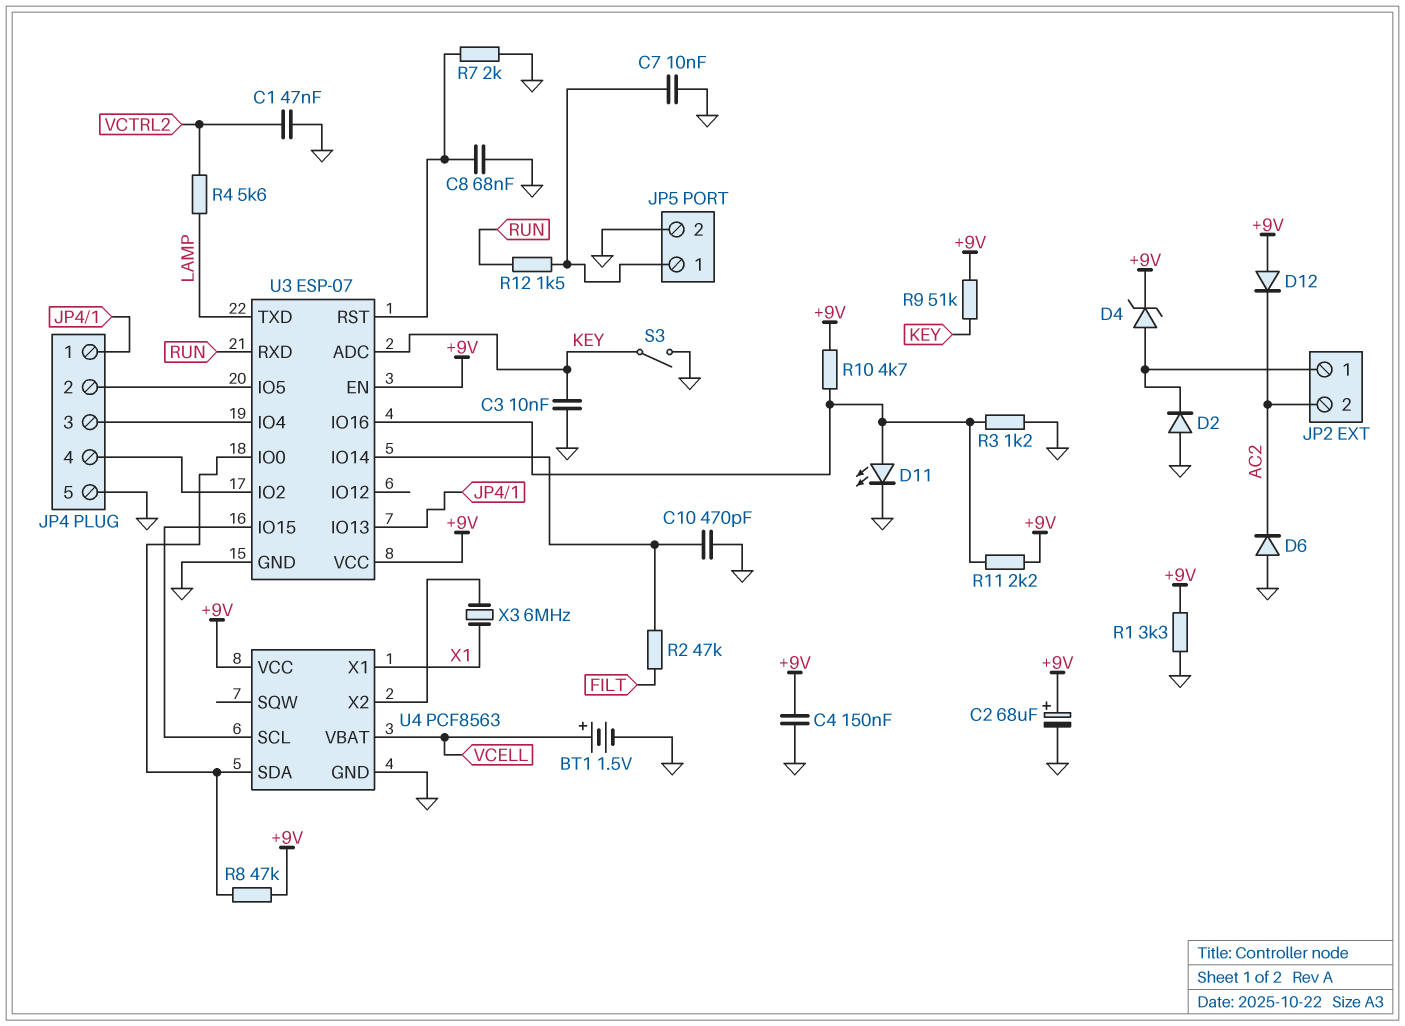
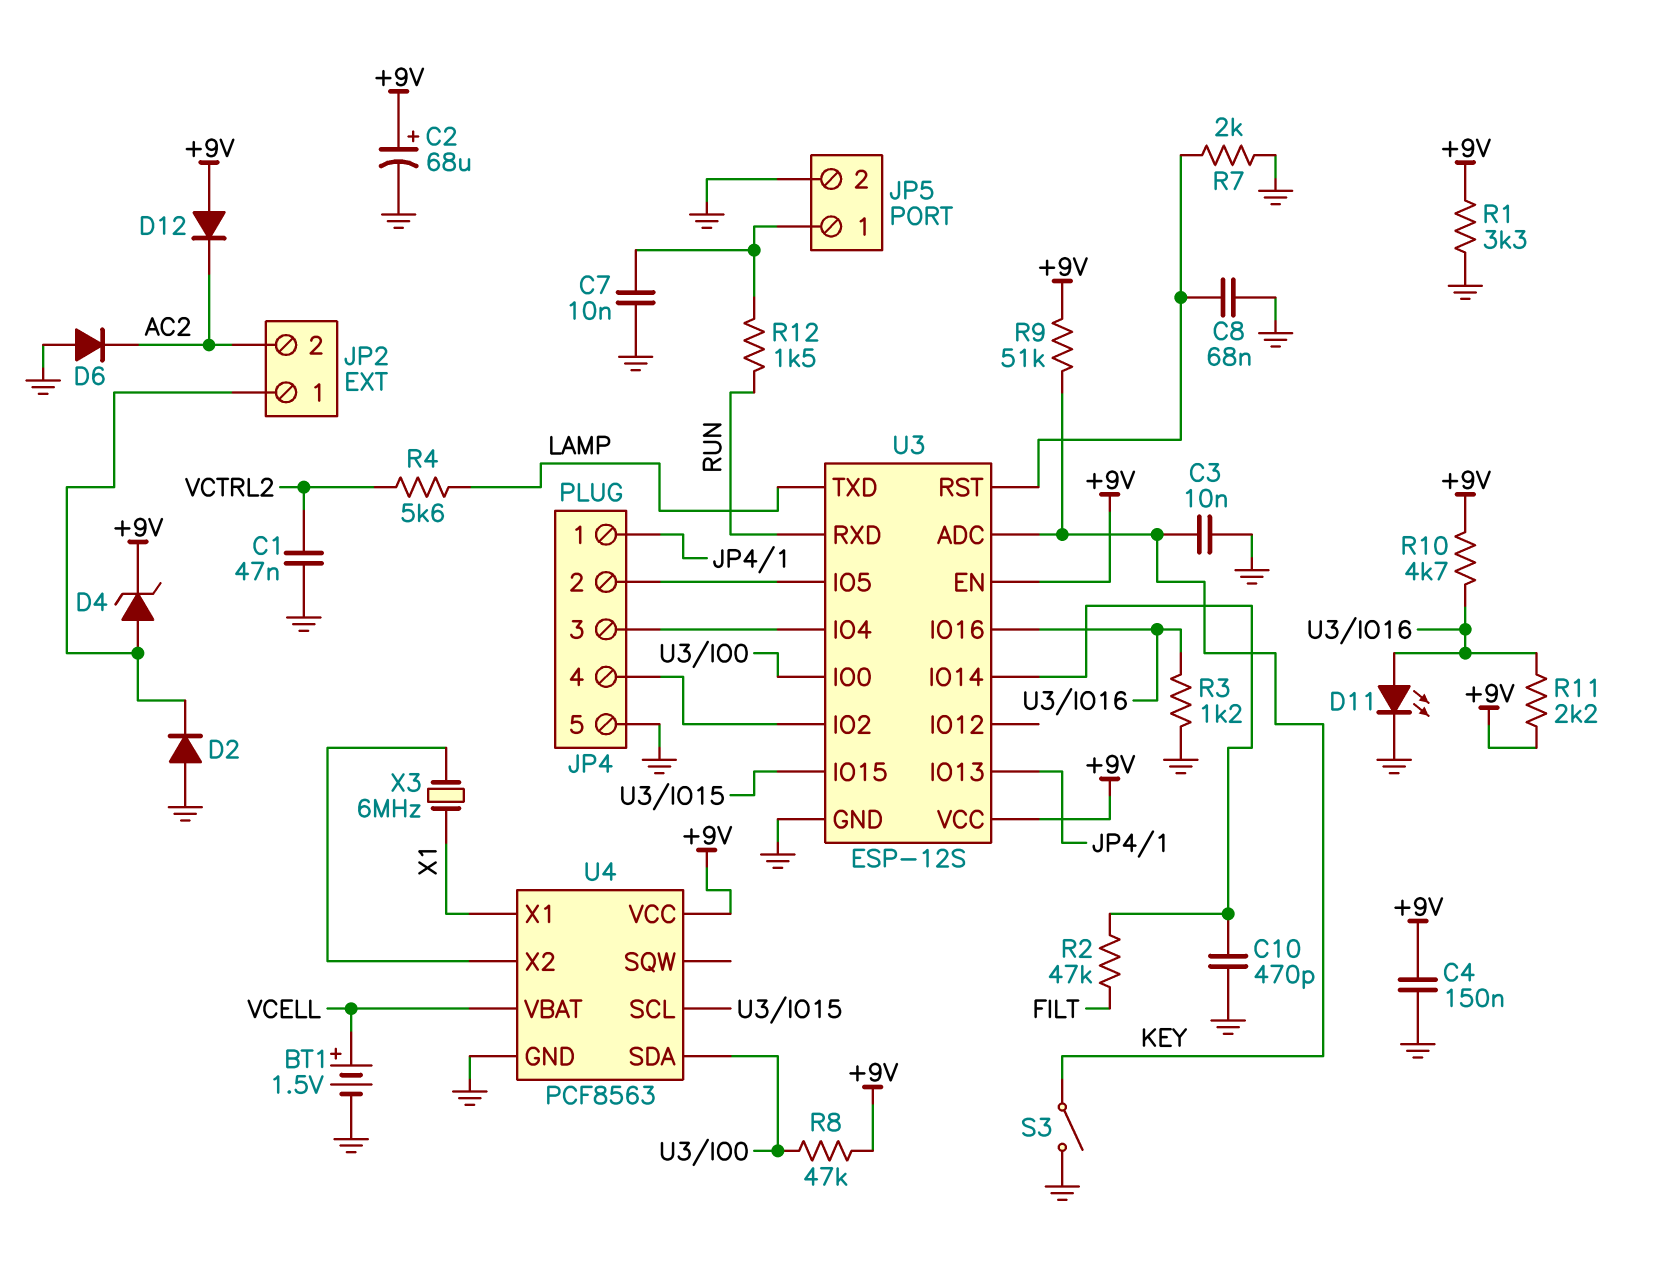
U3: ESP-07 -> ESP-12S

